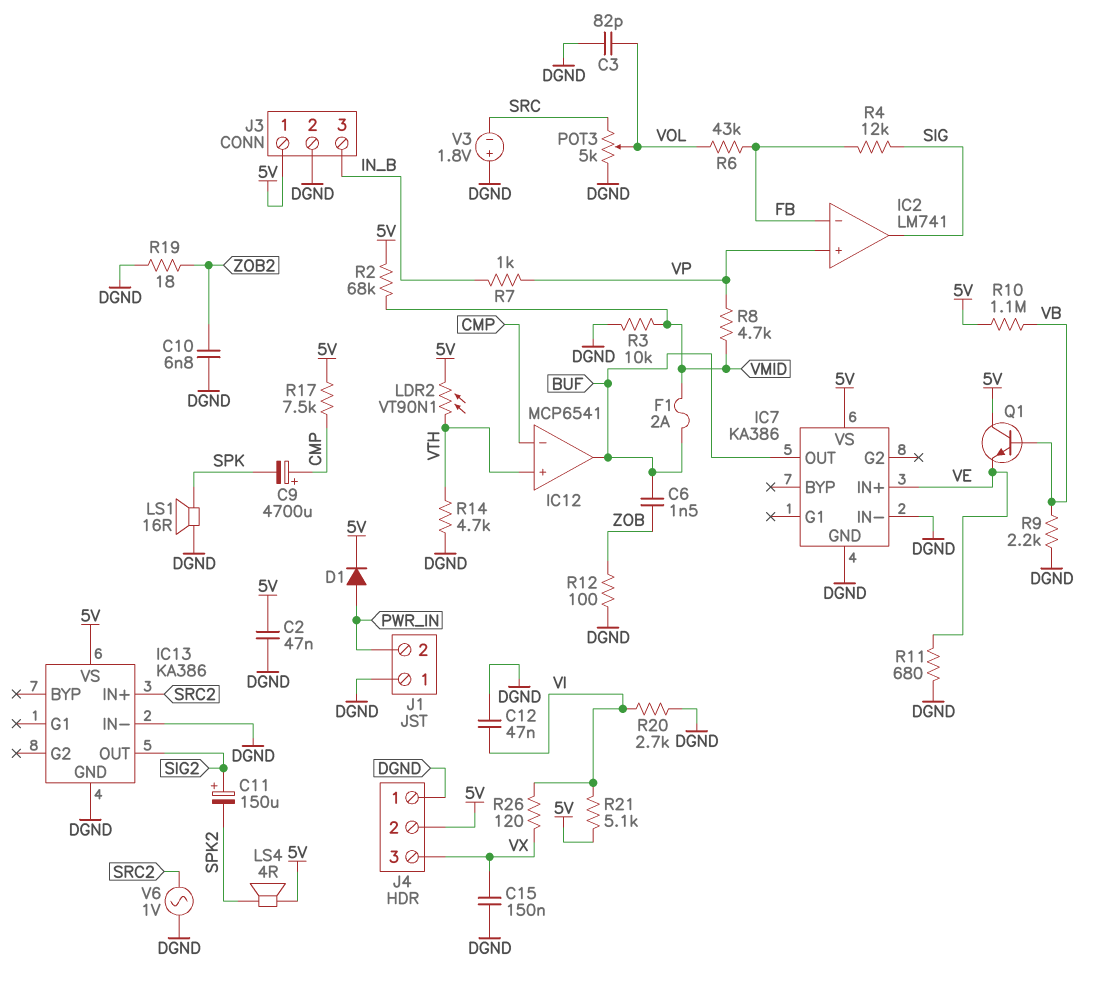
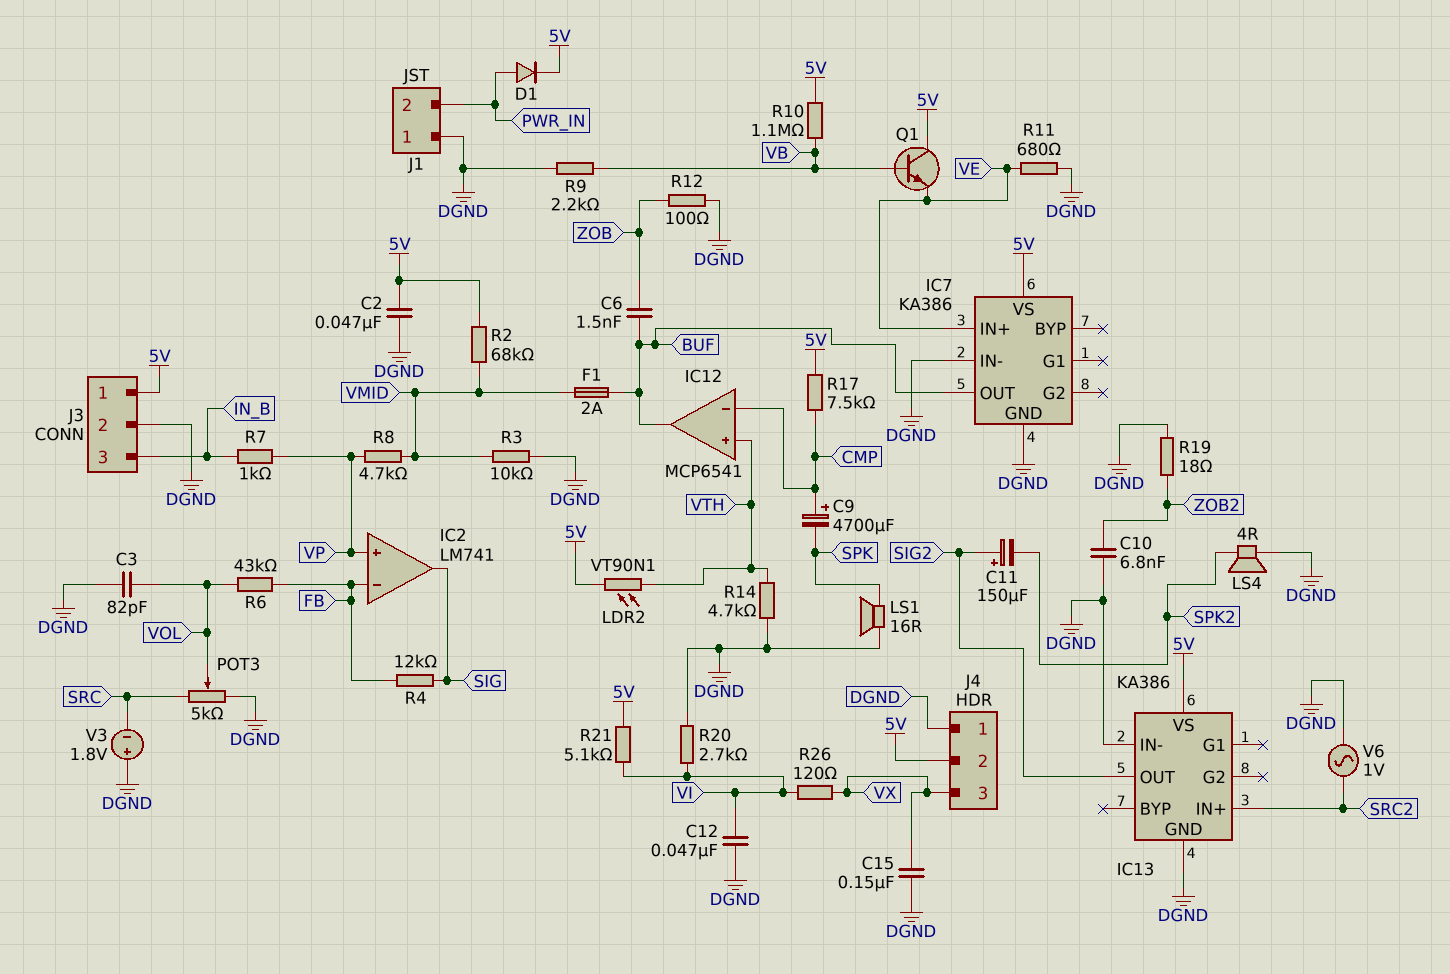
LS4: speaker 4R (5V, SPK2) -> speaker 4R (DGND, SPK2)

